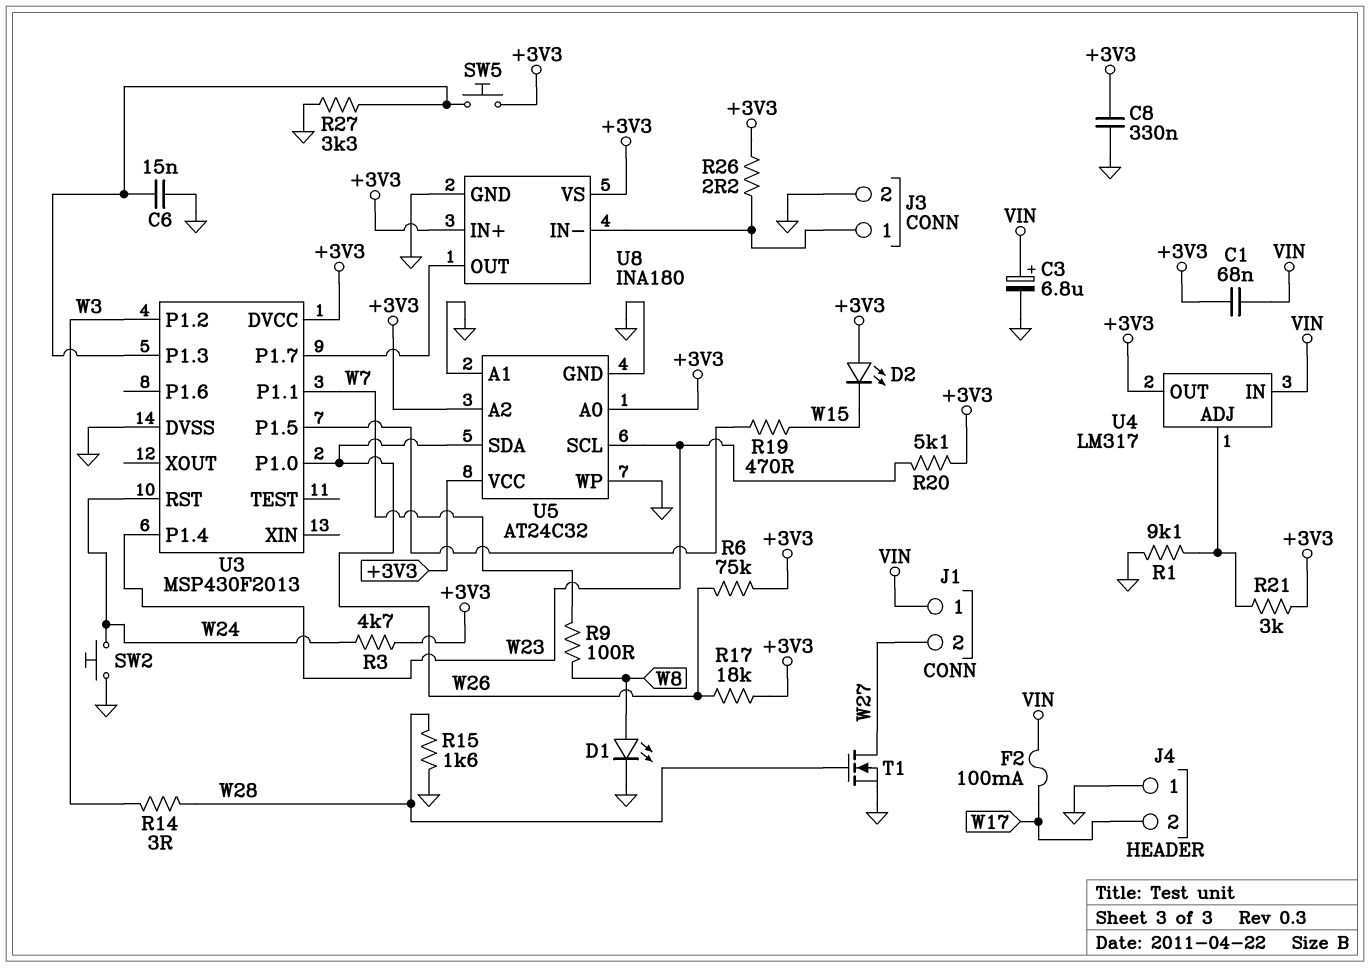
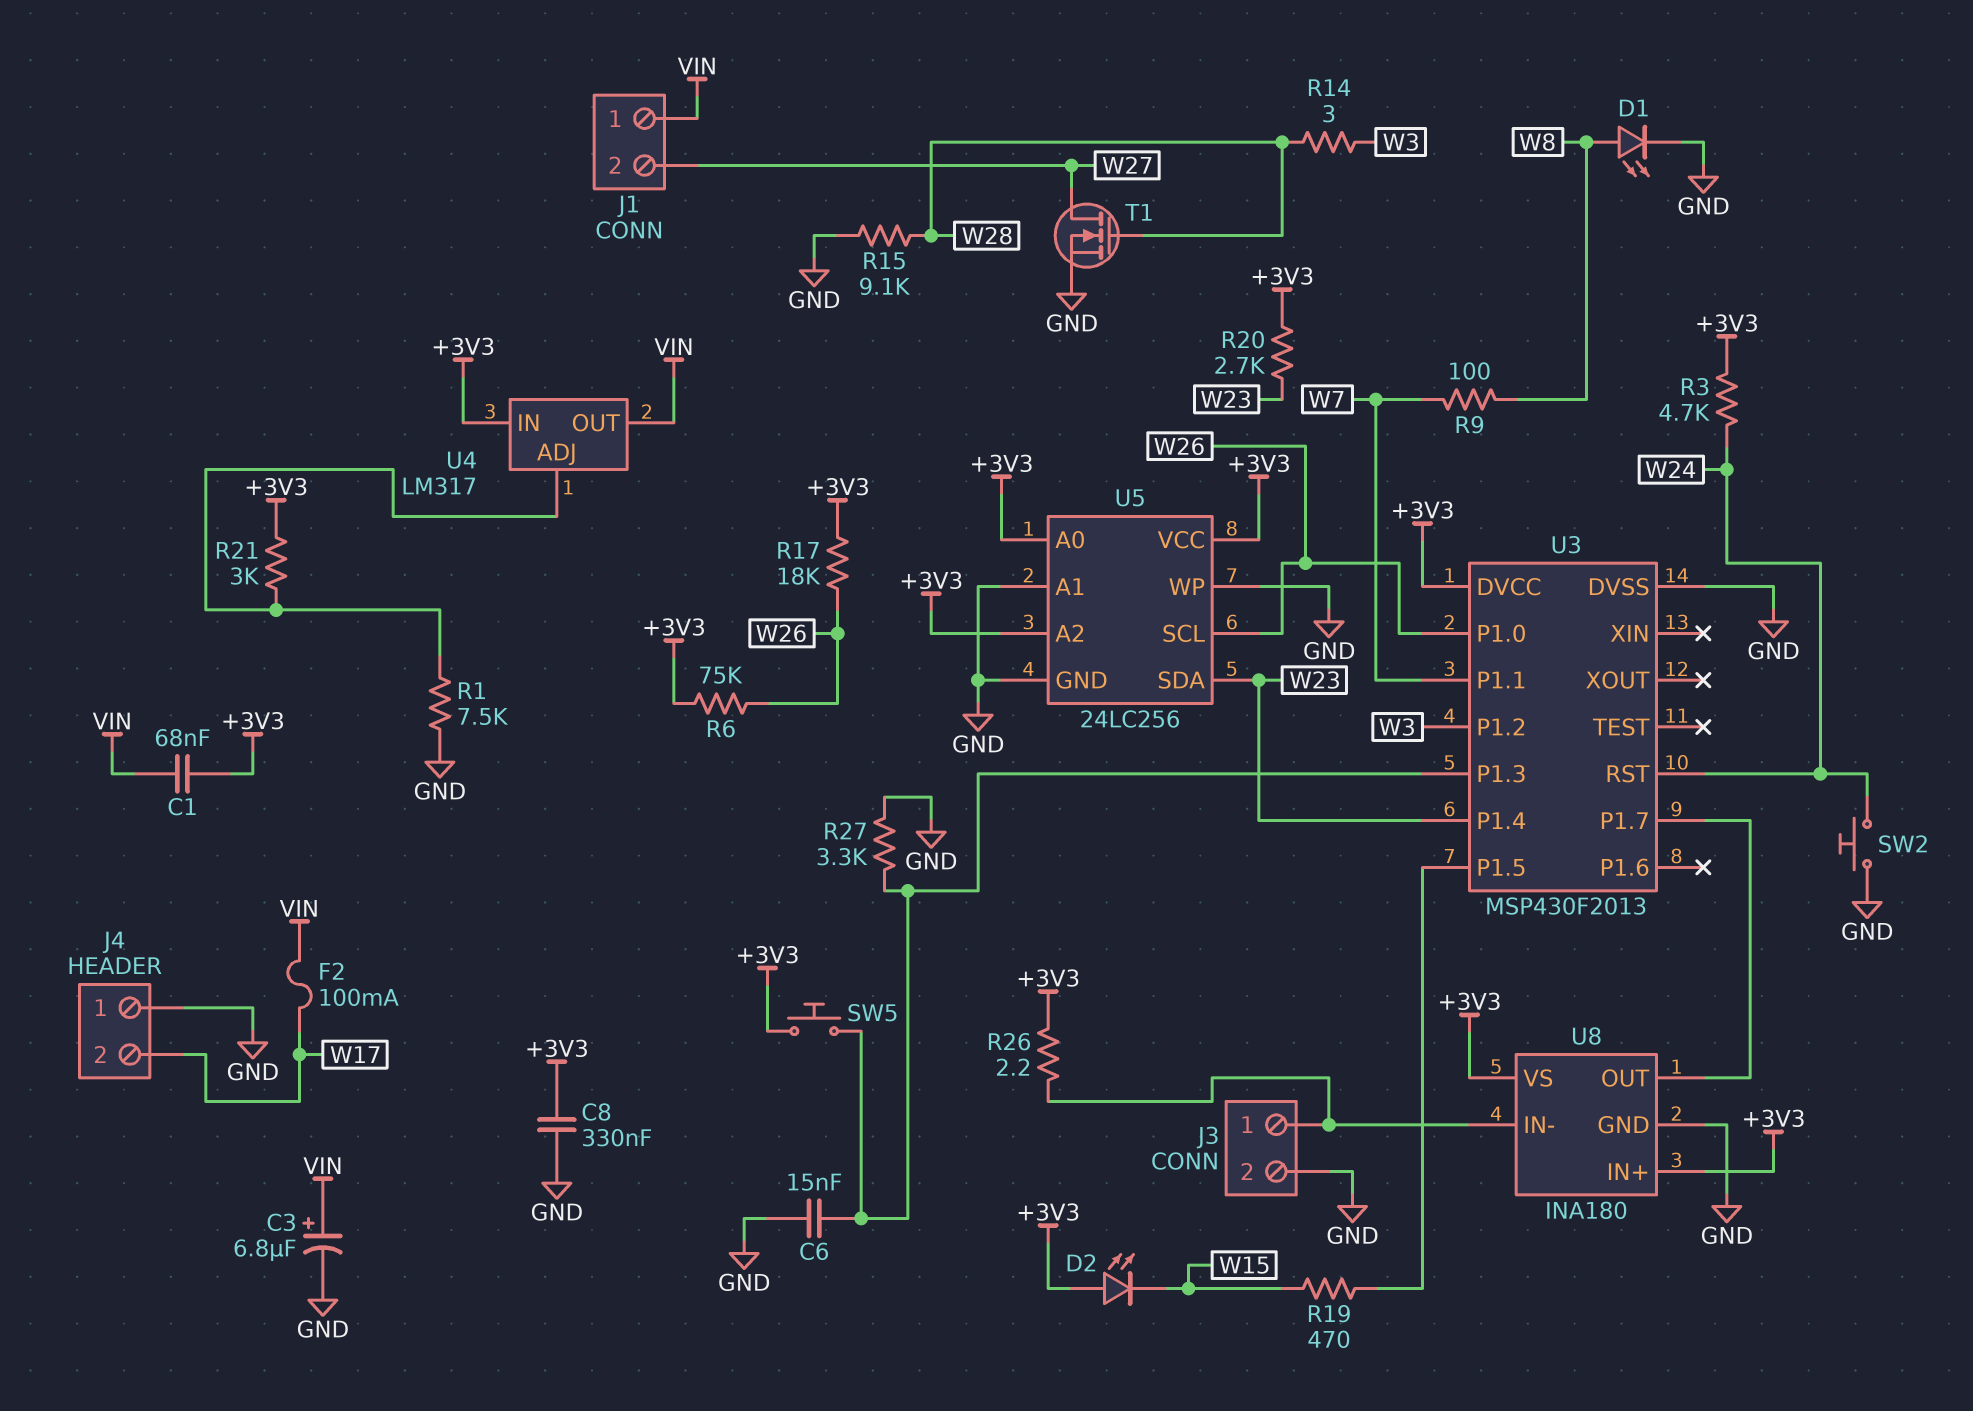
R1: 9.1k (GND, U4/ADJ) -> 7.5k (GND, U4/ADJ)
R15: 1.6k (GND, W28) -> 9.1k (GND, W28)
R20: 5.1k (+3V3, W23) -> 2.7k (+3V3, W23)
U4 pin IN: VIN -> +3V3
U4 pin OUT: +3V3 -> VIN
U5: AT24C32 -> 24LC256
U5 pin SCL: W23 -> W26
U5 pin SDA: W26 -> W23

